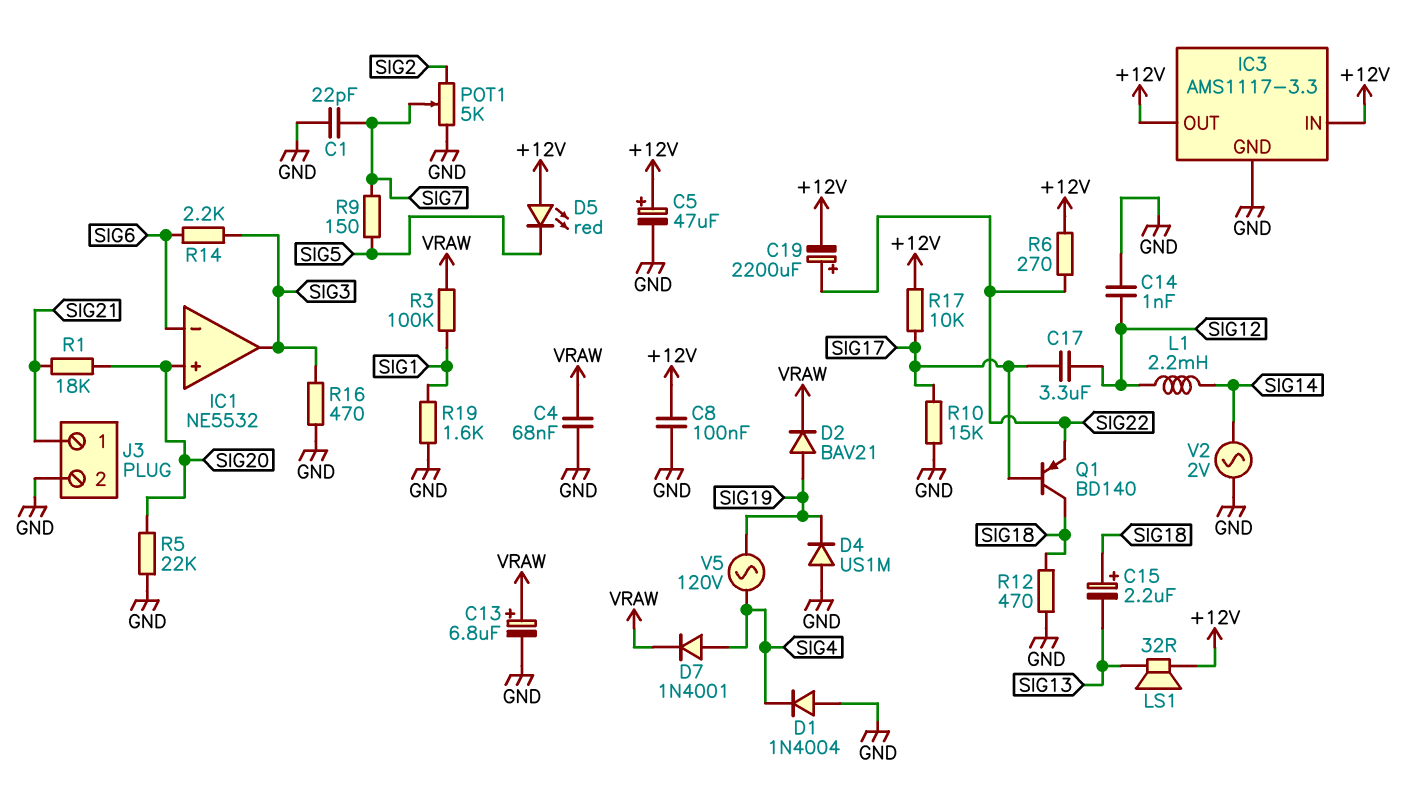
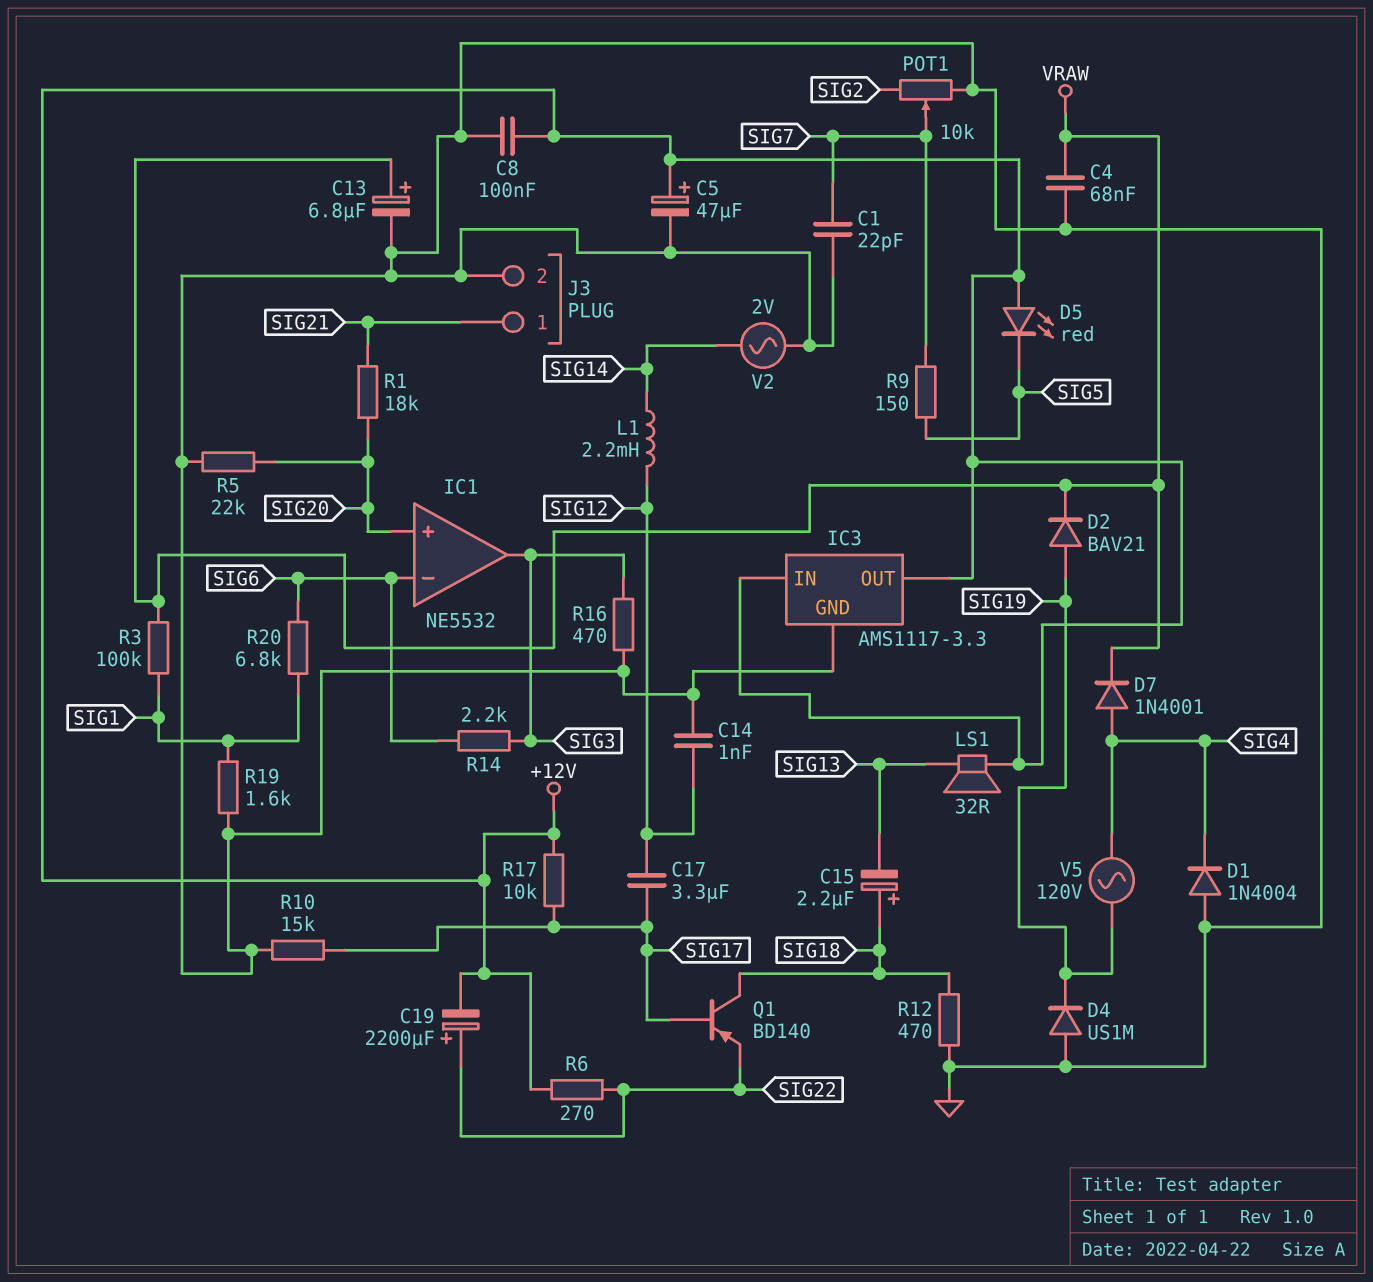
POT1: 5k (GND, SIG2, wiper SIG7) -> 10k (GND, SIG2, wiper SIG7)
R20: none -> 6.8k (SIG1, SIG6)

